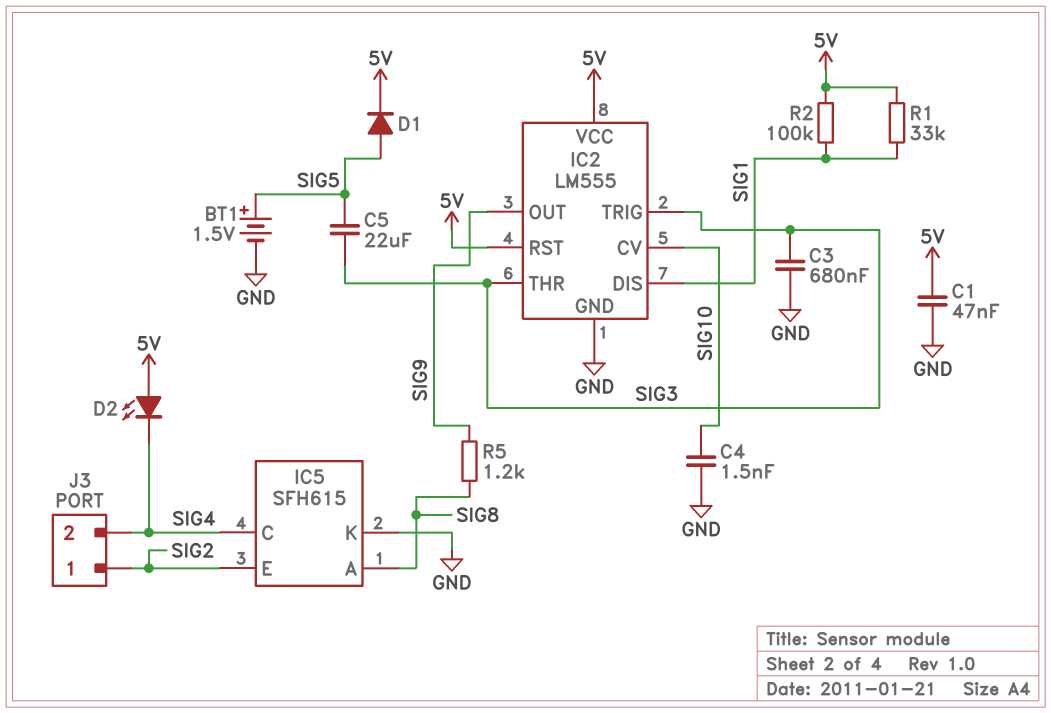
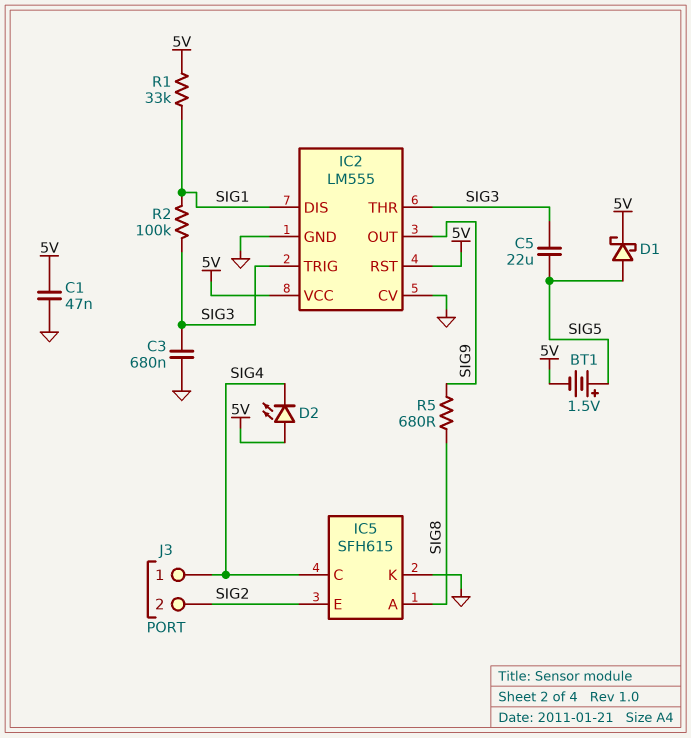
BT1: 1.5V (plus SIG5, minus GND) -> 1.5V (plus SIG5, minus 5V)
C4: 1.5nF (GND, SIG10) -> none
D1: diode (A SIG5, K 5V) -> schottky (A SIG5, K 5V)
IC2 pin CV: SIG10 -> GND
J3 pin 1: SIG2 -> SIG4
J3 pin 2: SIG4 -> SIG2
R2: 100k (5V, SIG1) -> 100k (SIG1, SIG3)
R5: 1.2k (SIG8, SIG9) -> 680 (SIG8, SIG9)

